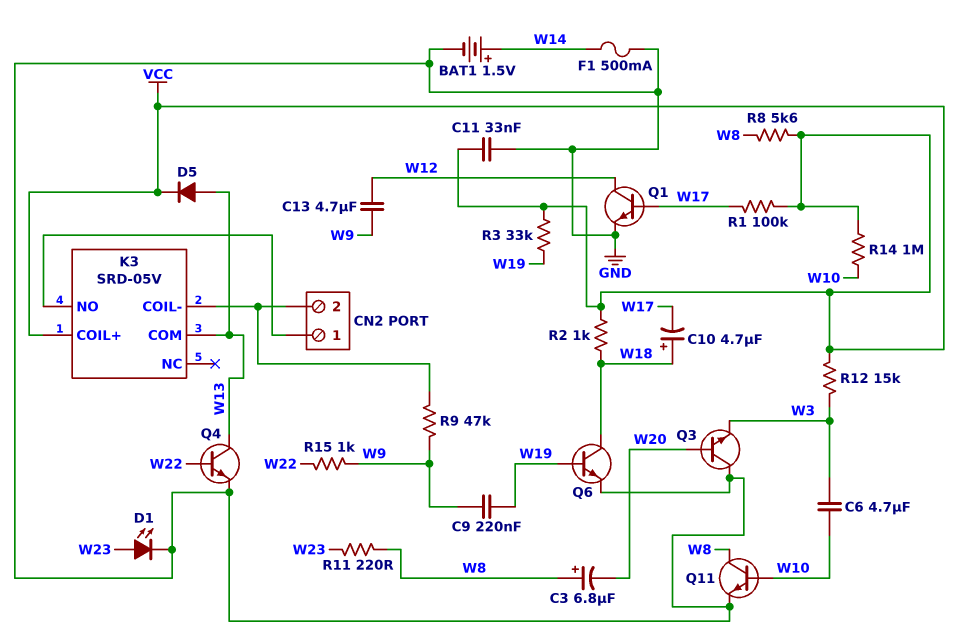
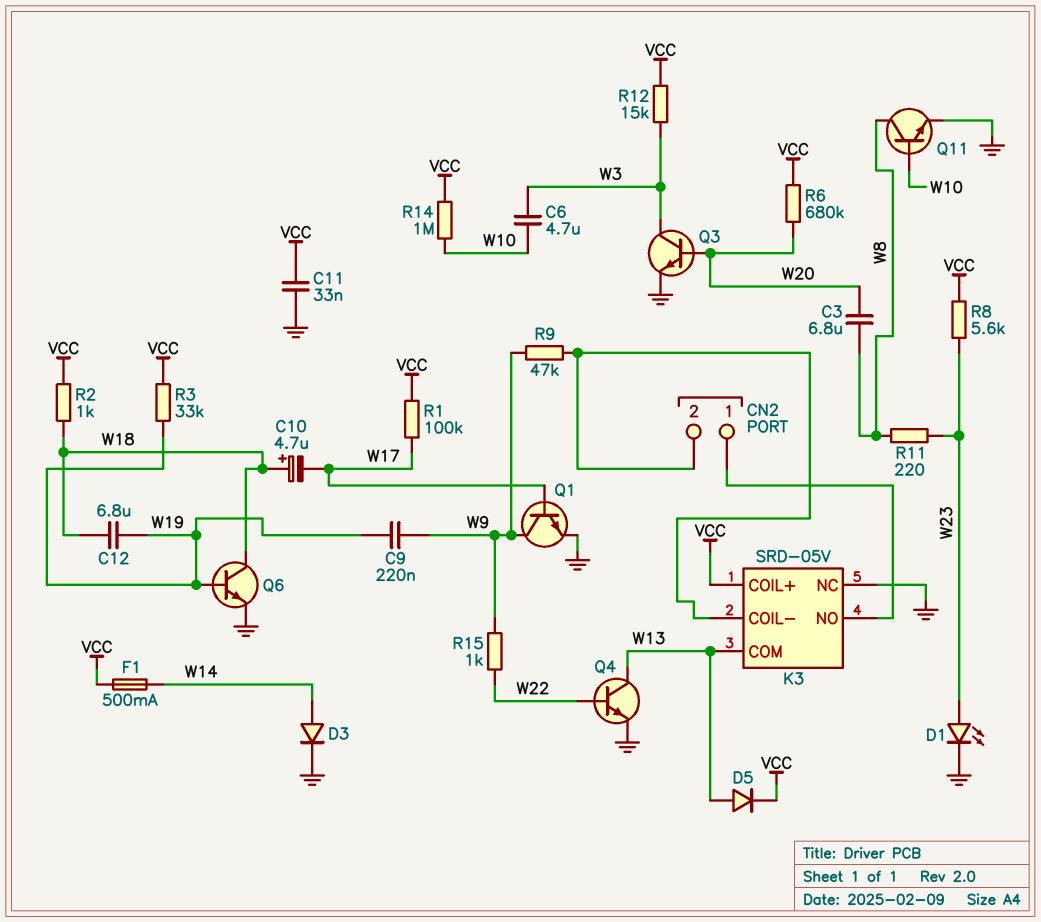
BAT1: 1.5V (plus W14, minus GND) -> none
C3: 6.8uF (plus W8, minus W20) -> 6.8uF (W8, W20)
C12: none -> 6.8uF (W18, W19)
C13: 4.7uF (W9, W12) -> none
D3: none -> diode (A W14, K GND)
F1: 500mA (GND, W14) -> 500mA (VCC, W14)
K3 pin NC: none -> GND
Q1: NPN (B W17, C W12, E GND) -> NPN (B W17, C W9, E GND)
Q3: NPN (B W20, C GND, E W3) -> NPN (B W20, C W3, E GND)
R6: none -> 680k (VCC, W20)
R8: 5.6k (VCC, W8) -> 5.6k (VCC, W23)

